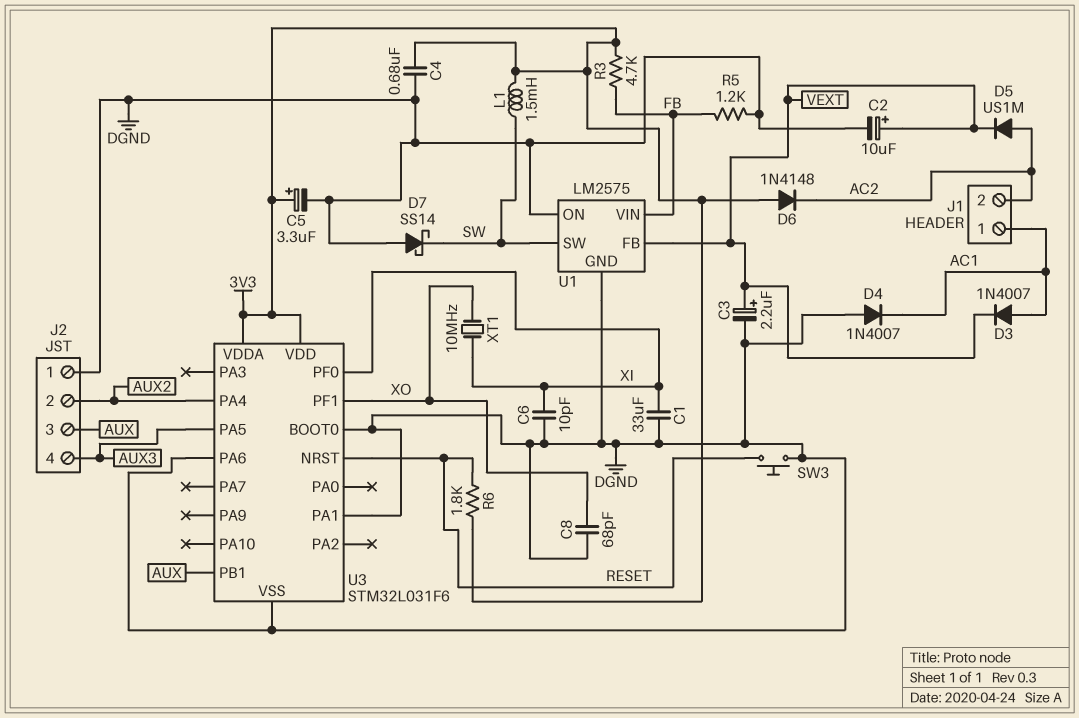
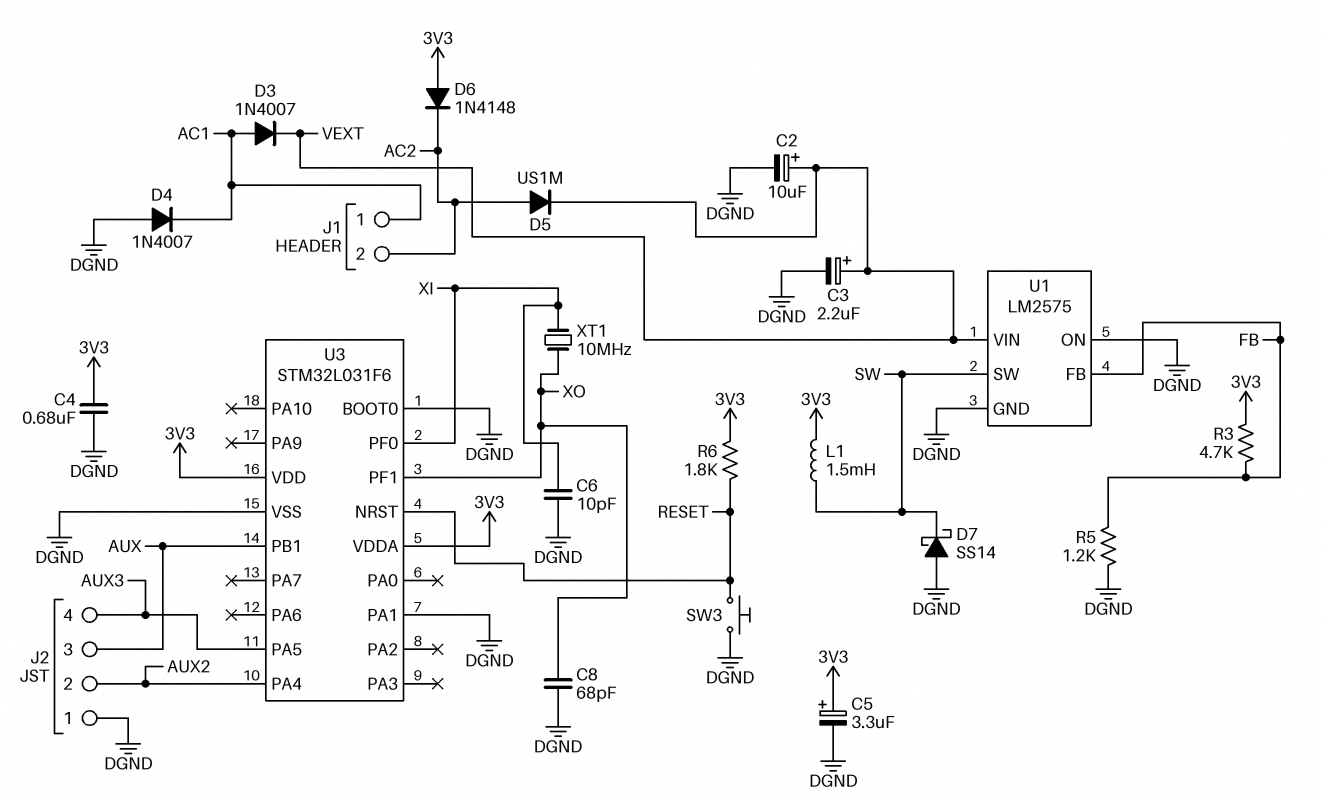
C1: 33uF (DGND, XI) -> none
U1 pin FB: VEXT -> FB
U1 pin VIN: FB -> VEXT
U3 pin PA6: DGND -> none

